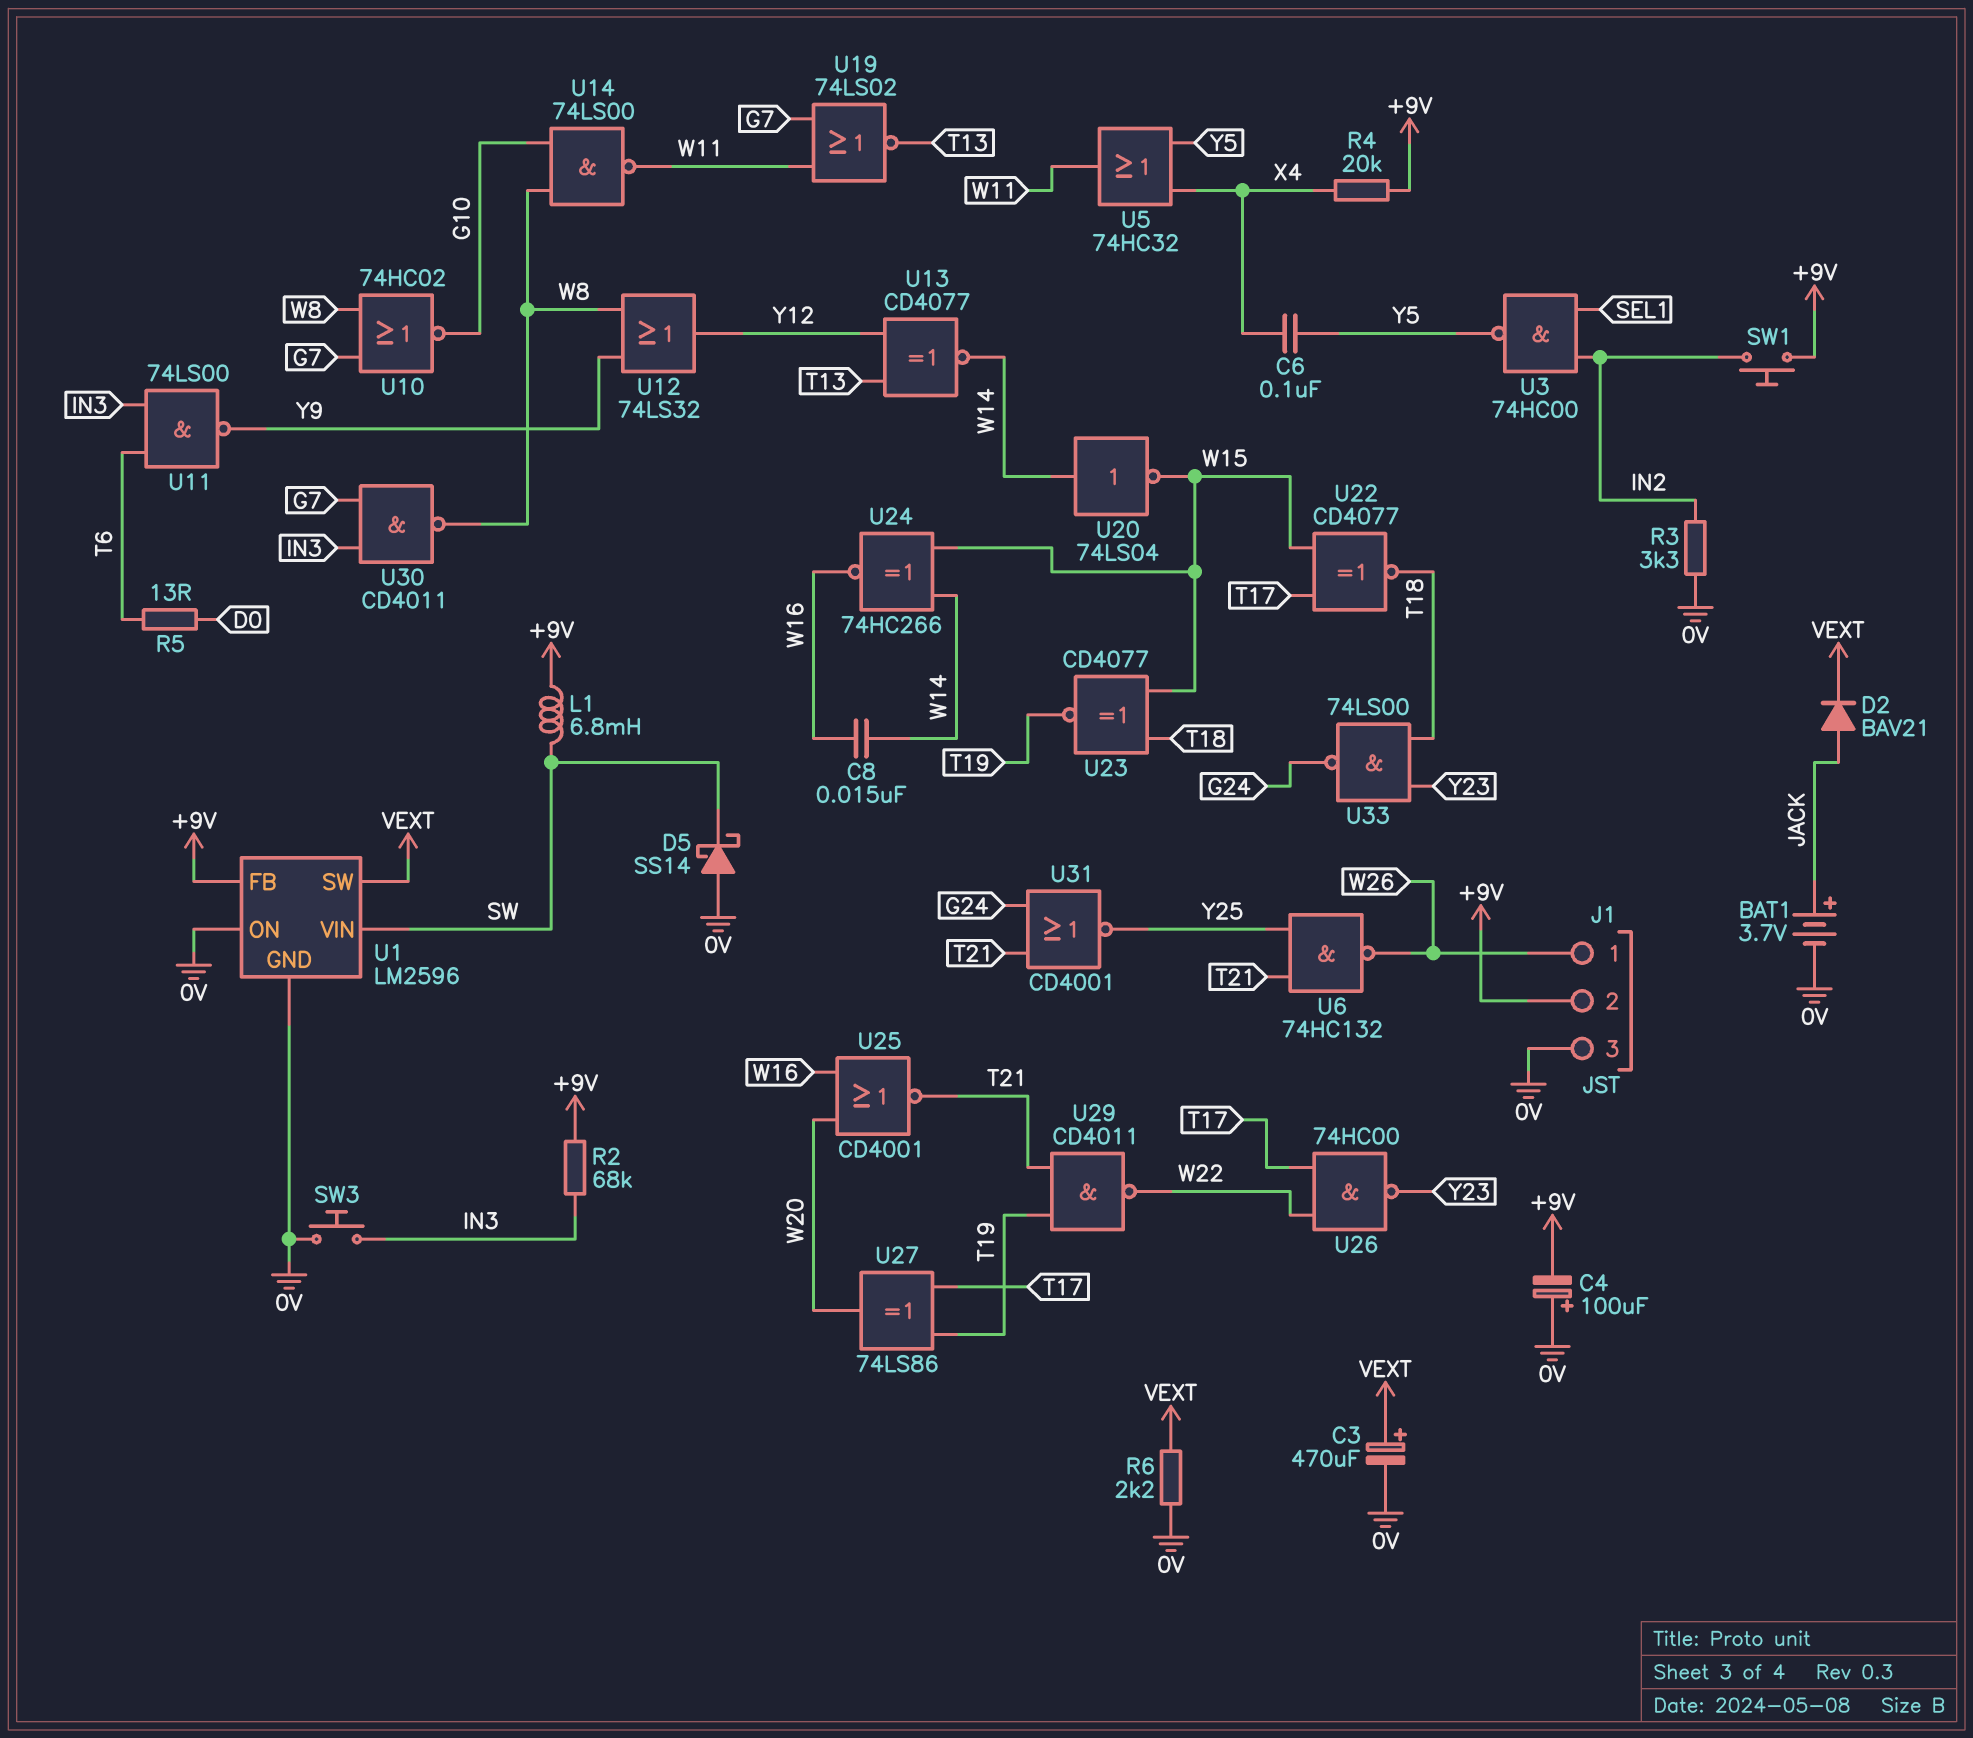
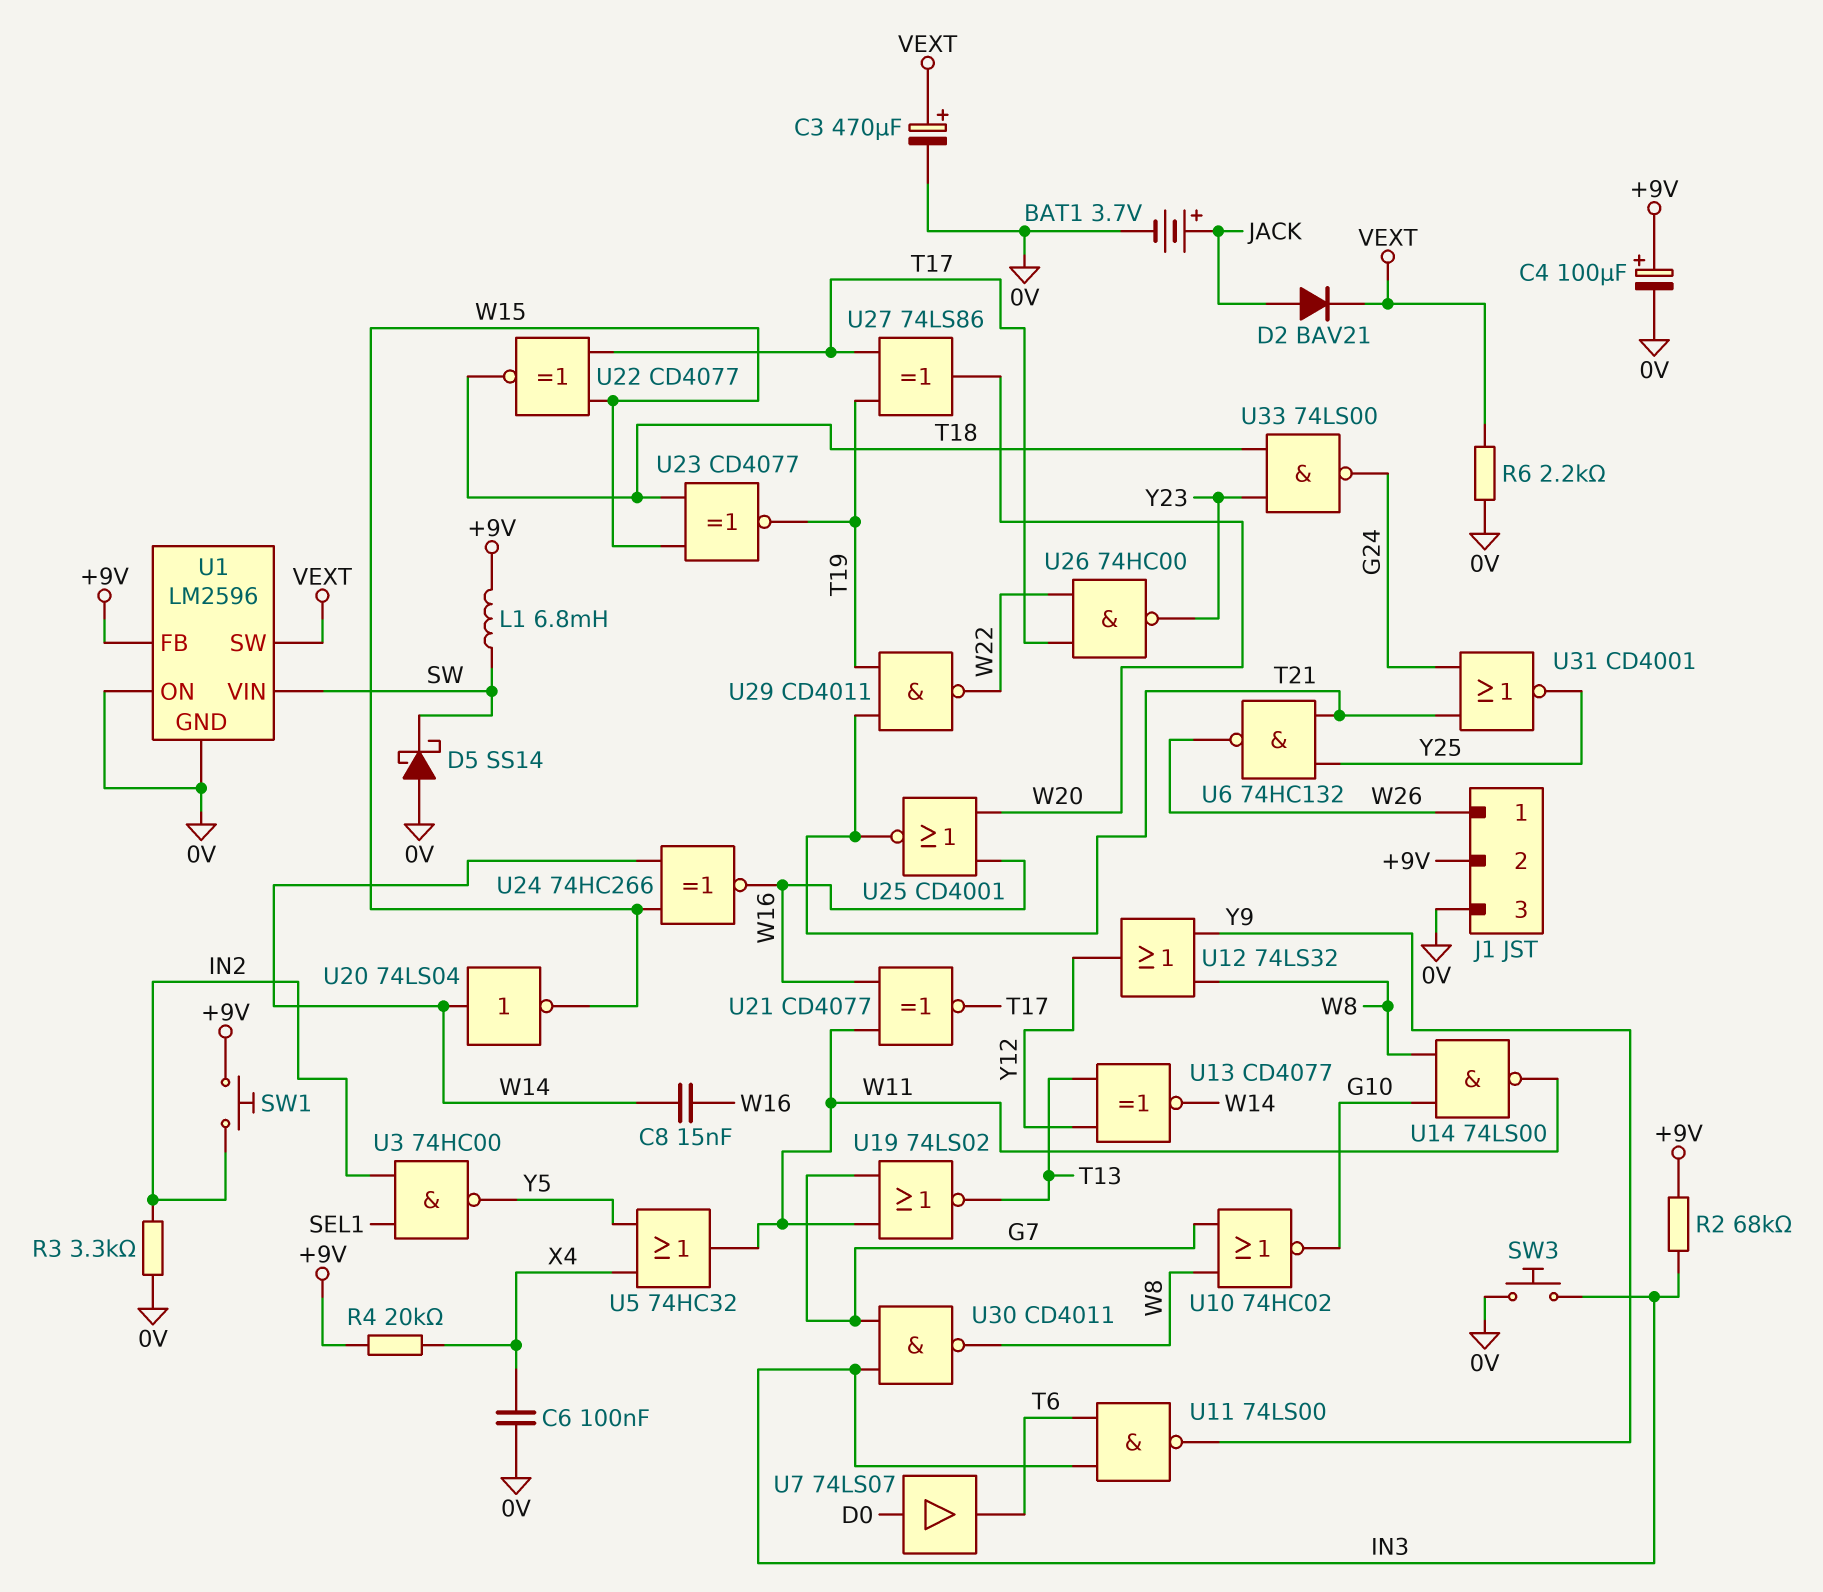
C4: 100uF (plus 0V, minus +9V) -> 100uF (plus +9V, minus 0V)
C6: 100nF (X4, Y5) -> 100nF (0V, X4)
R5: 13 (D0, T6) -> none
U7: none -> buffer 74LS07 (in D0, out T6)
U21: none -> XNOR CD4077 (in W11, in W16, out T17)

